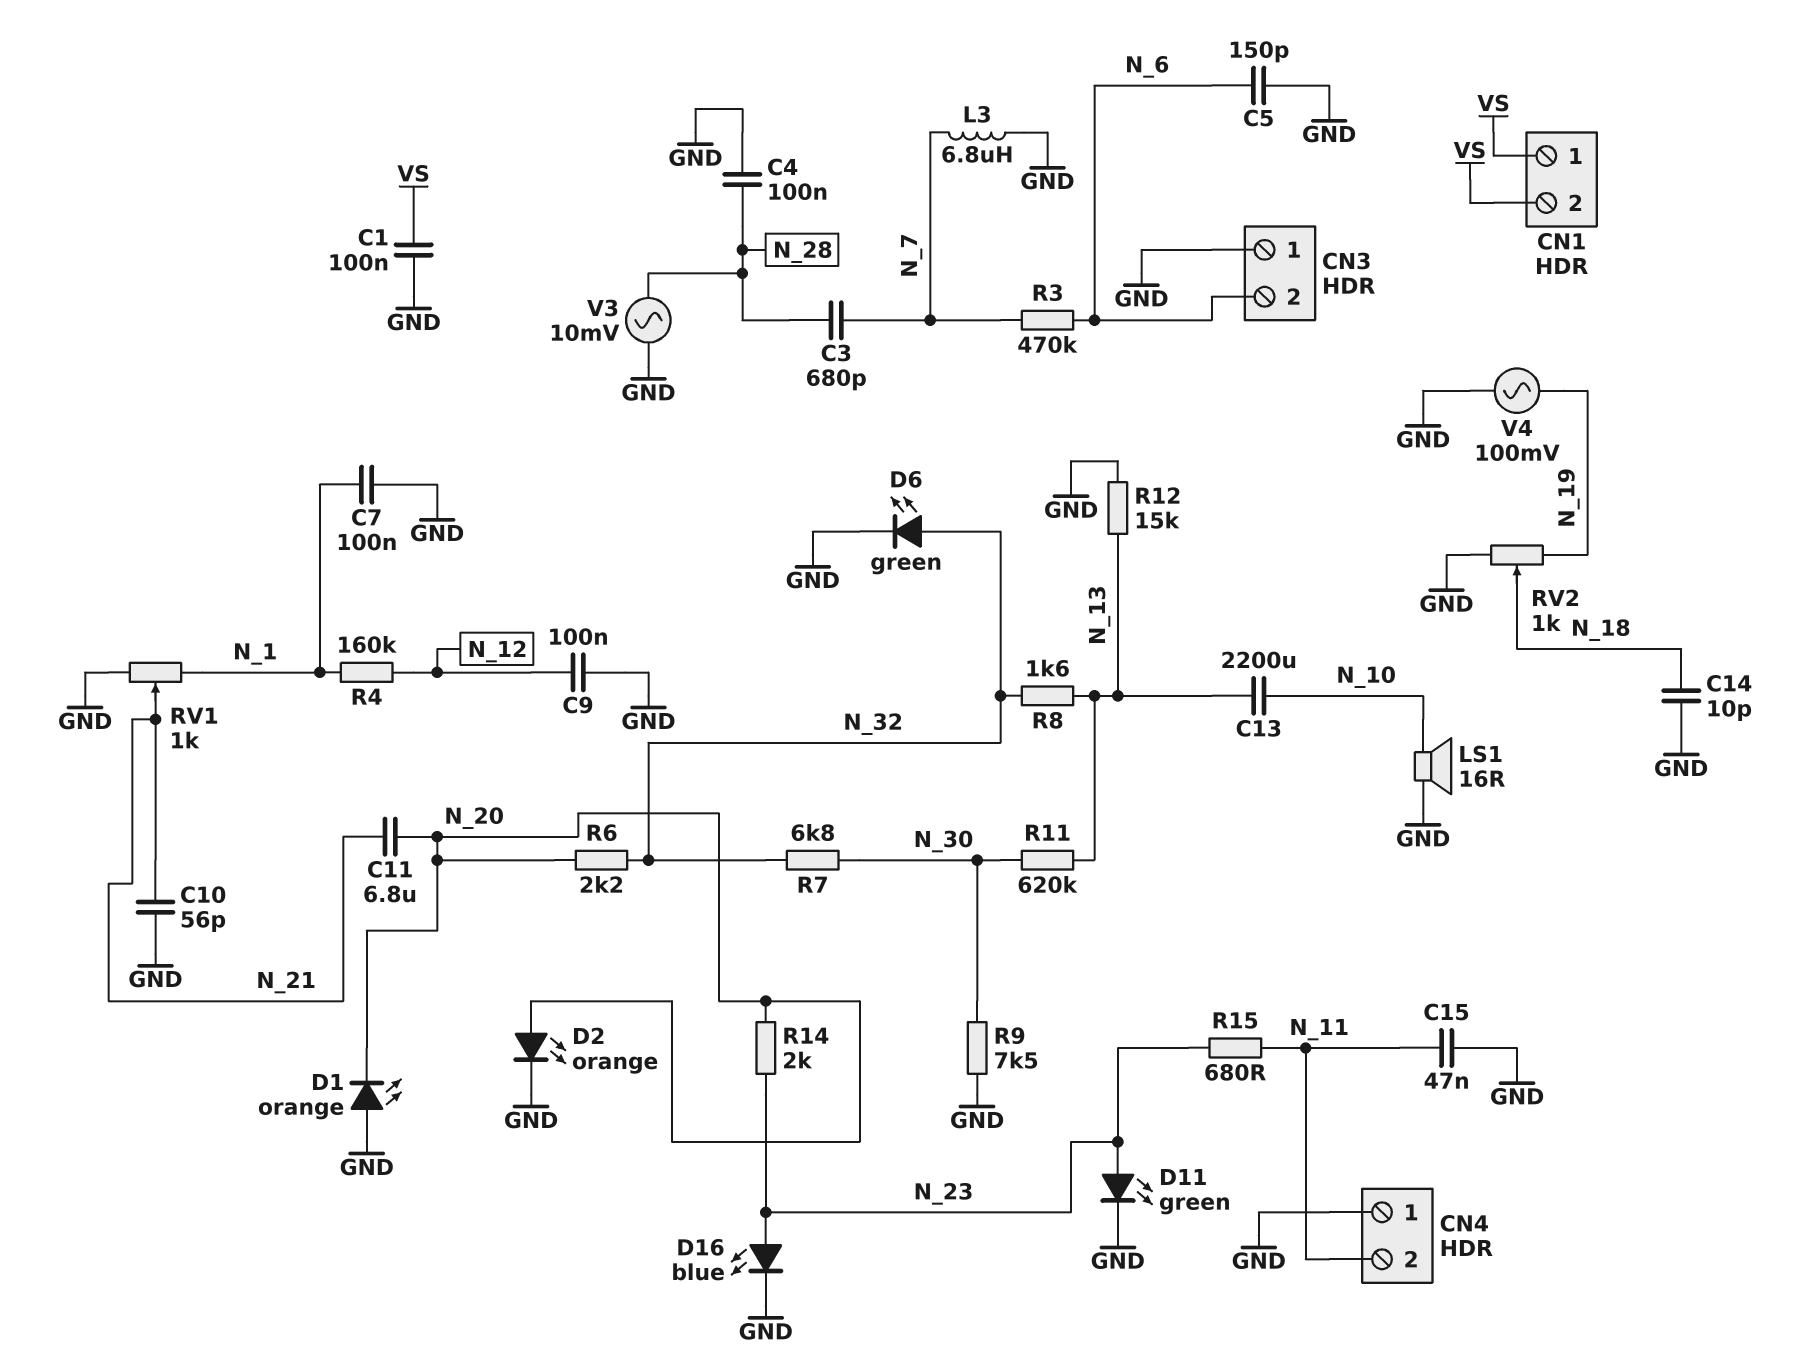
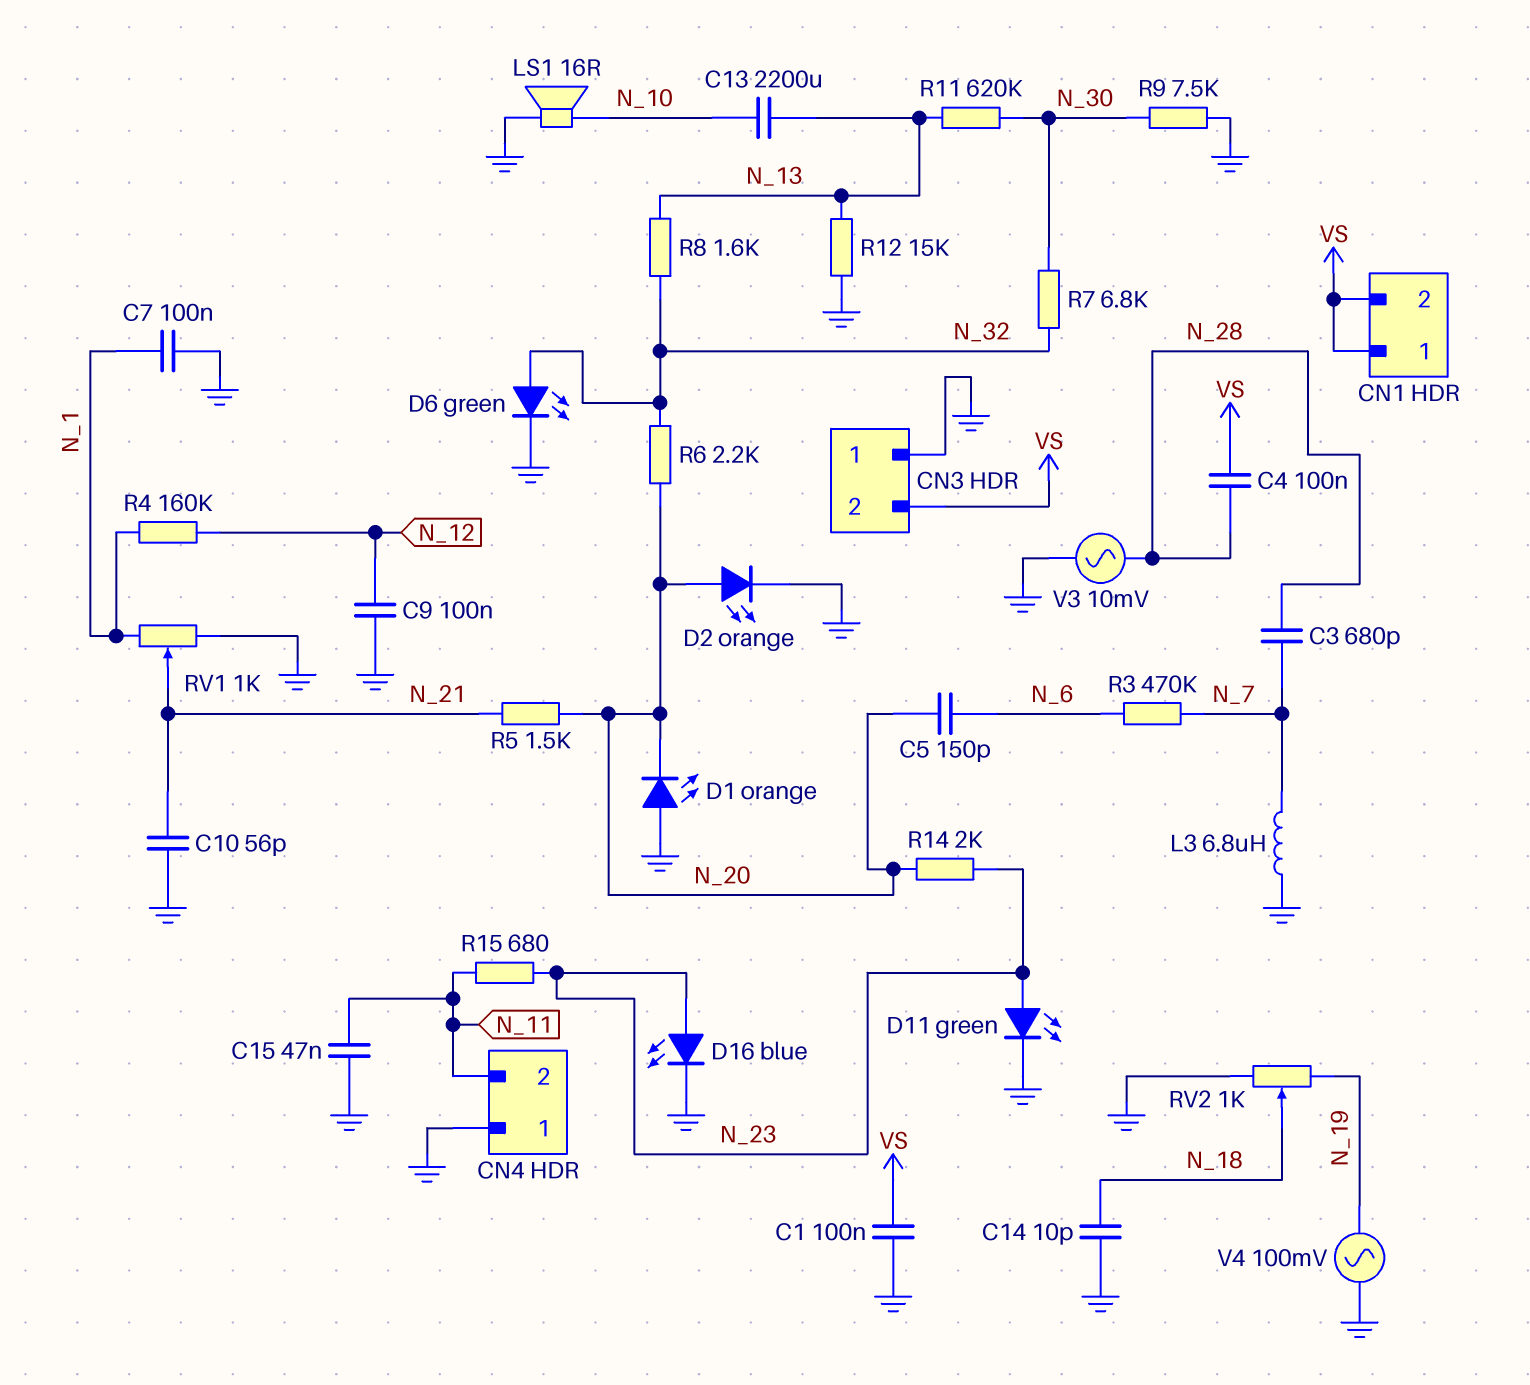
C4: 100nF (GND, N_28) -> 100nF (N_28, VS)
C5: 150pF (GND, N_6) -> 150pF (N_6, N_20)
C11: 6.8uF (N_20, N_21) -> none
CN3 pin 2: N_6 -> VS
R5: none -> 1.5k (N_20, N_21)

